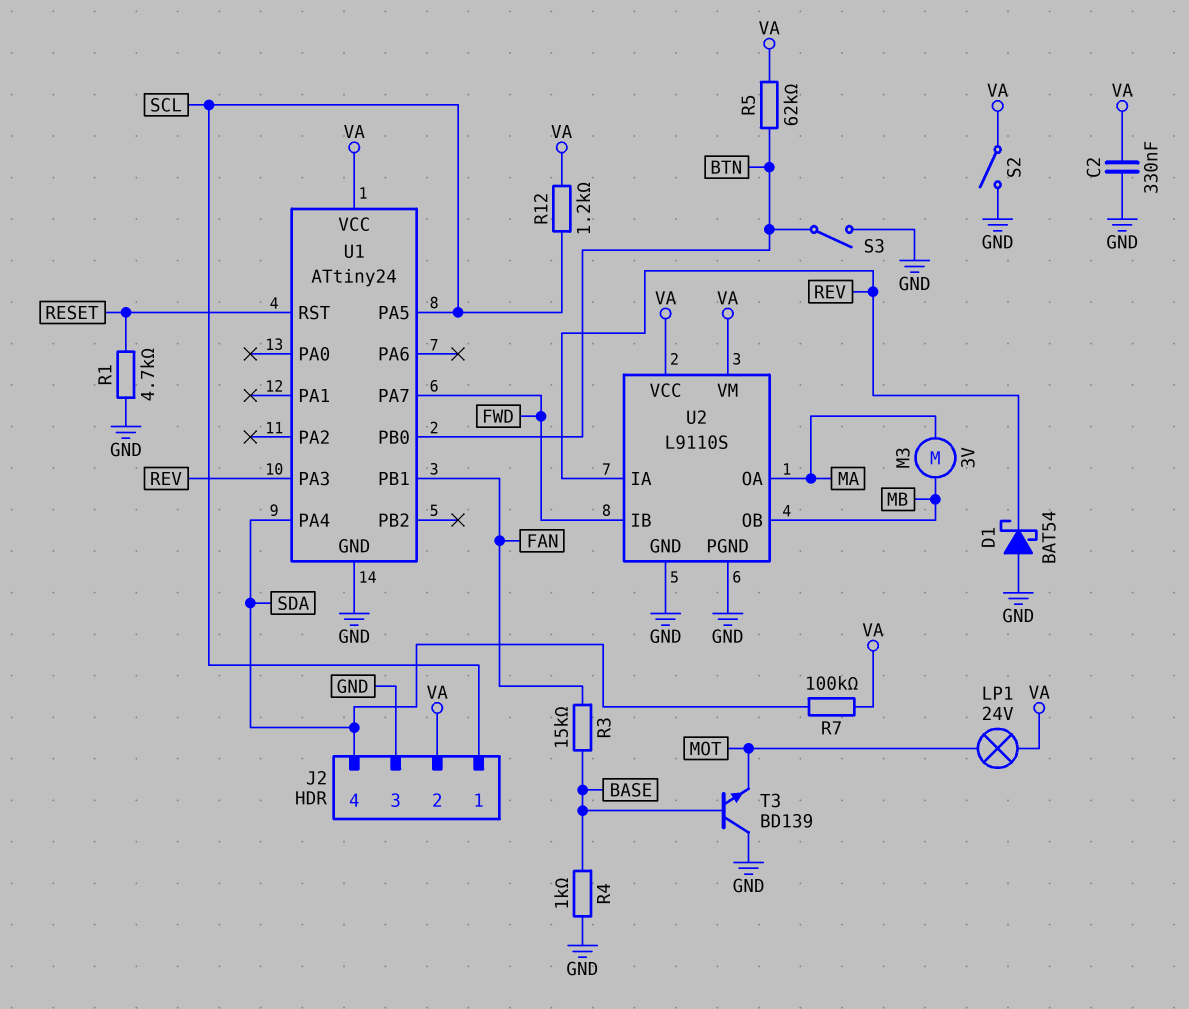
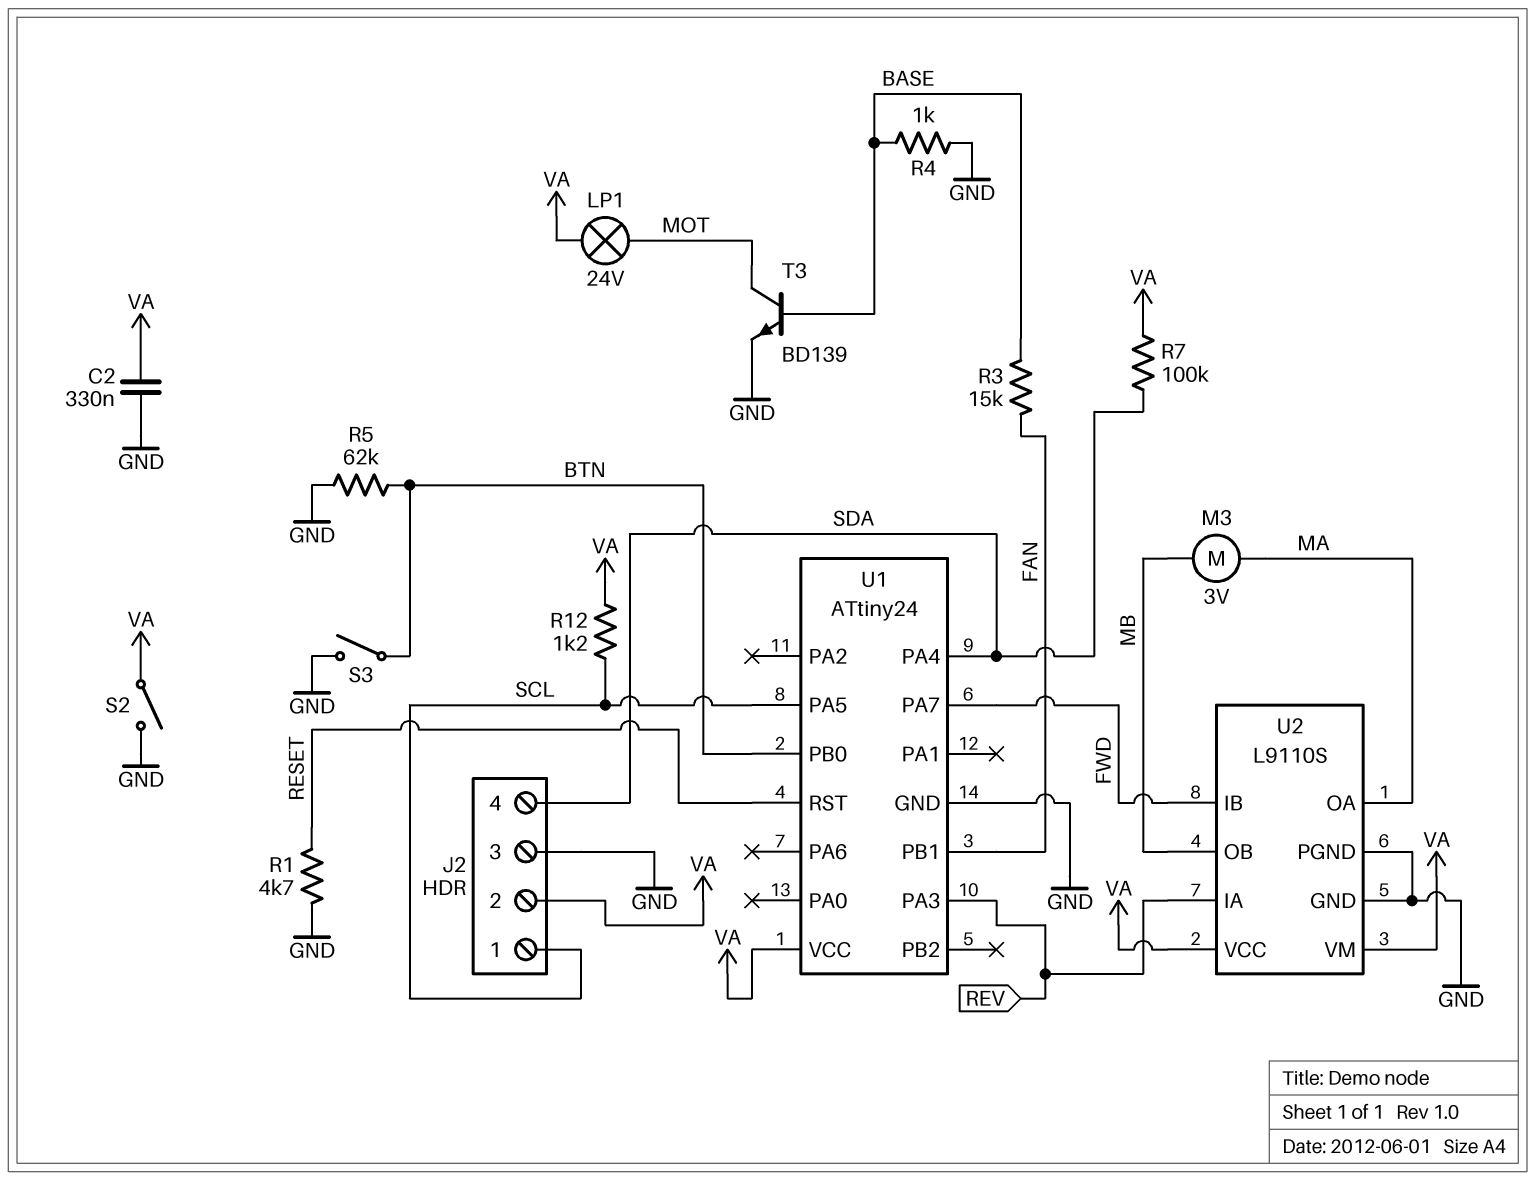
D1: schottky BAT54 (A GND, K REV) -> none
R5: 62k (BTN, VA) -> 62k (BTN, GND)
T3: NPN BD139 (B BASE, C GND, E MOT) -> NPN BD139 (B BASE, C MOT, E GND)

